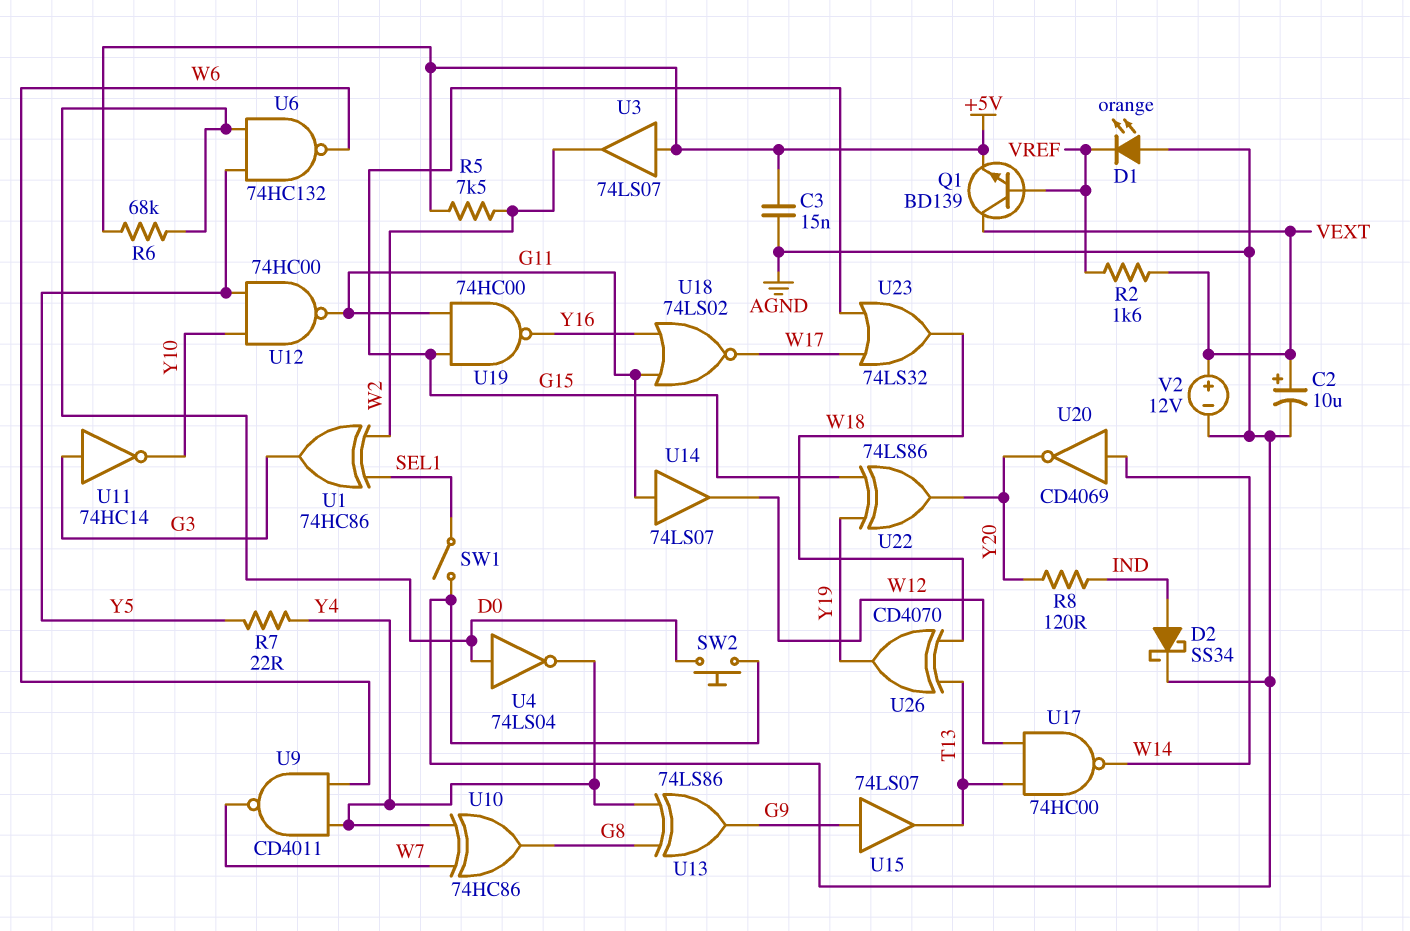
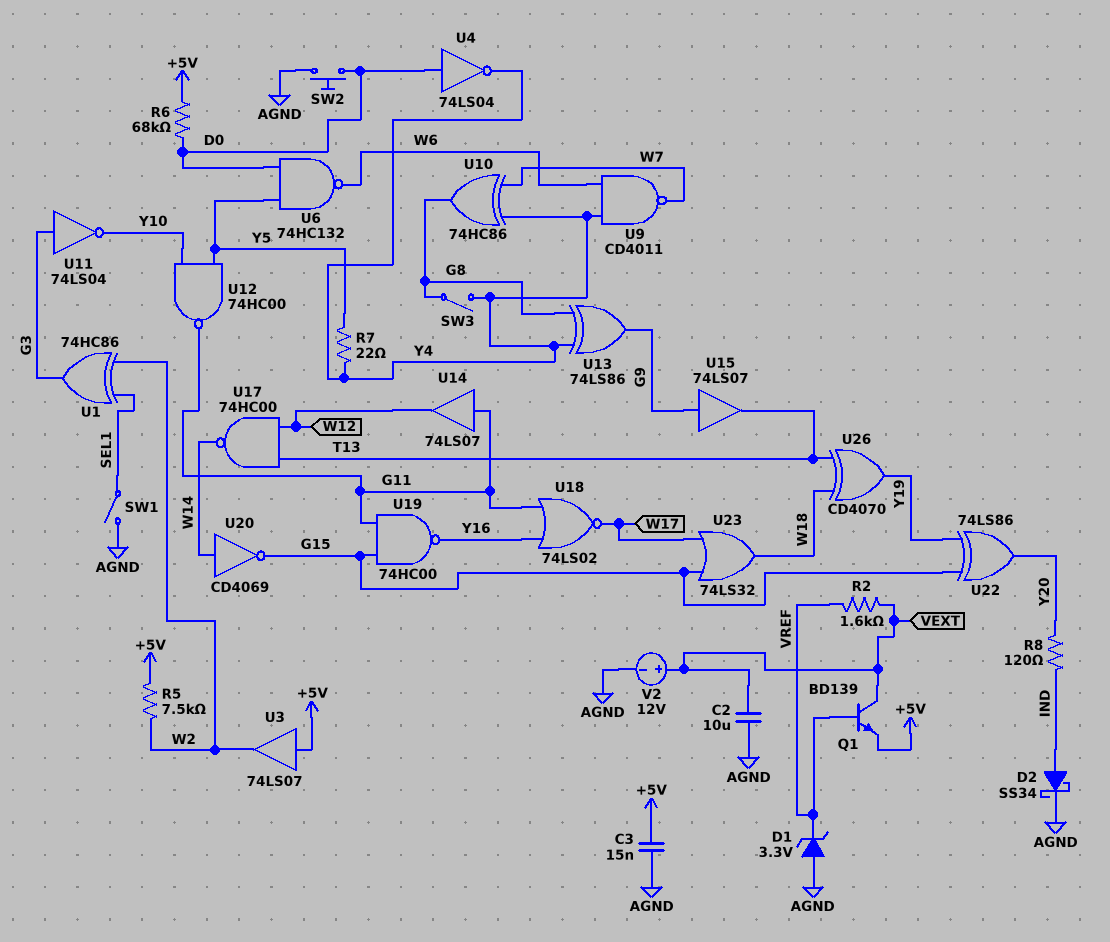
C2: 10uF (plus VEXT, minus AGND) -> 10uF (AGND, VEXT)
D1: LED orange (A AGND, K VREF) -> zener 3.3V (A AGND, K VREF)
SW3: none -> switch (G8, Y4)
U11: NOT 74HC14 (in G3, out Y10) -> NOT 74LS04 (in G3, out Y10)
U20: NOT CD4069 (in W14, out Y20) -> NOT CD4069 (in W14, out G15)

